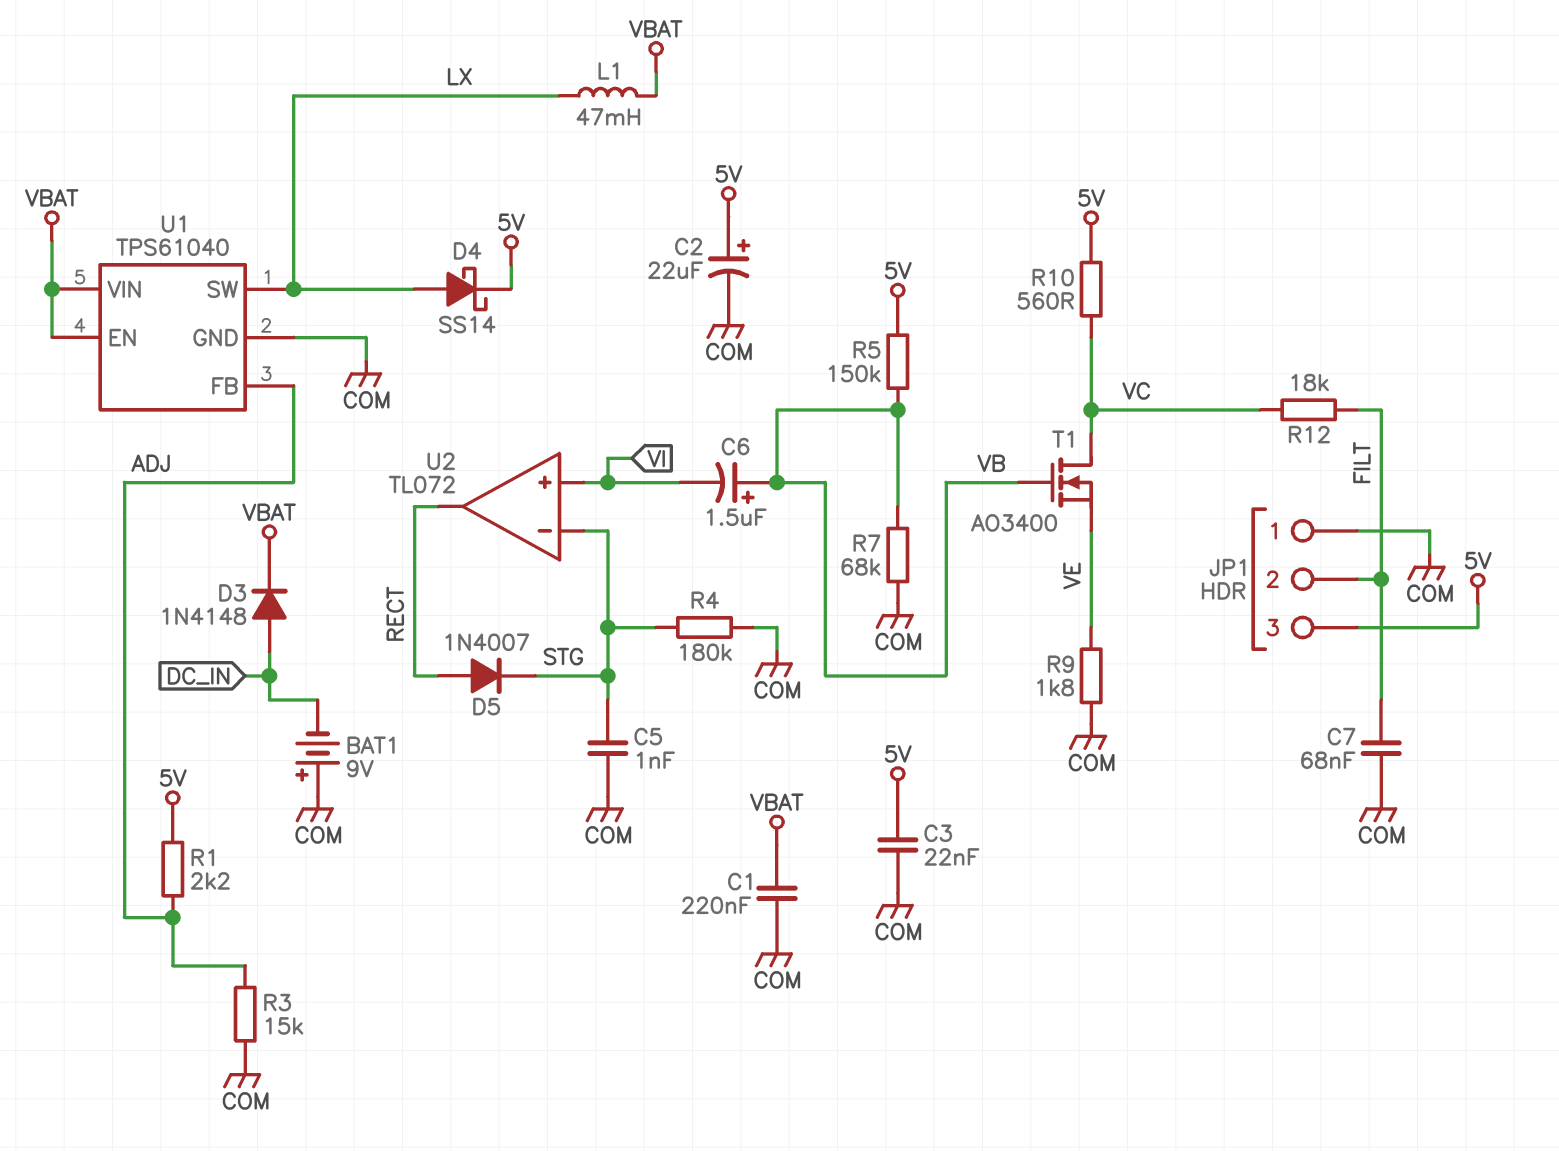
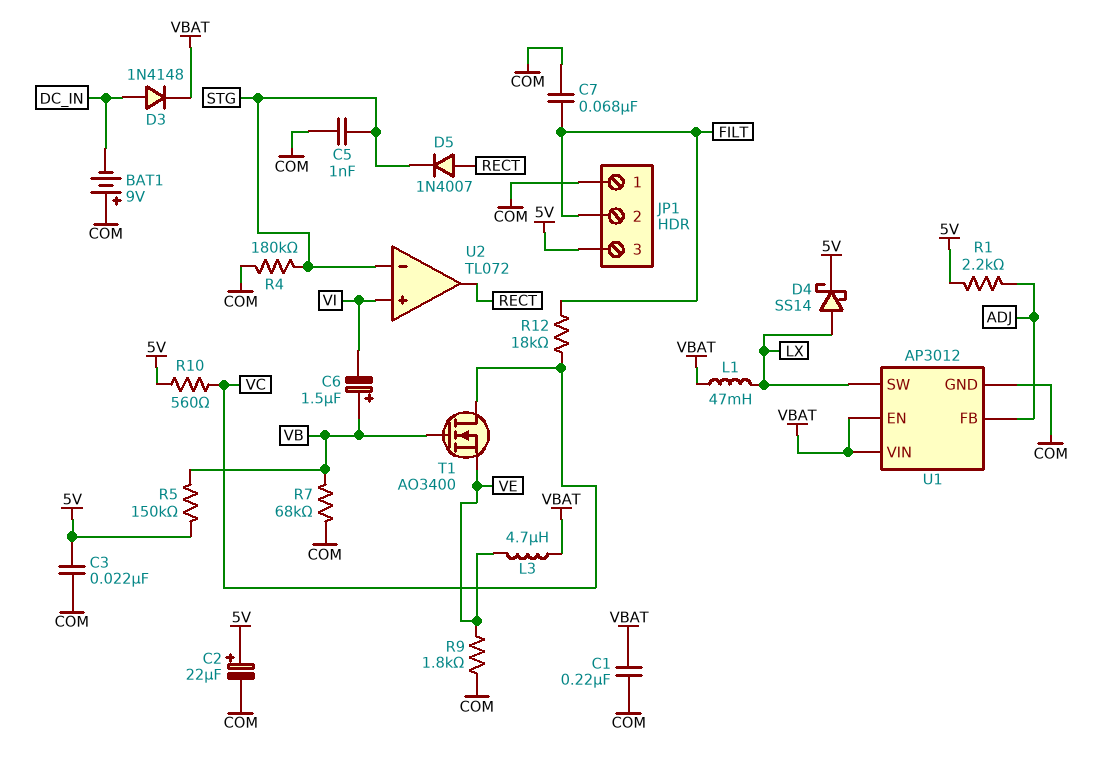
L3: none -> 4.7uH (VBAT, VE)
R3: 15k (ADJ, COM) -> none
U1: TPS61040 -> AP3012

